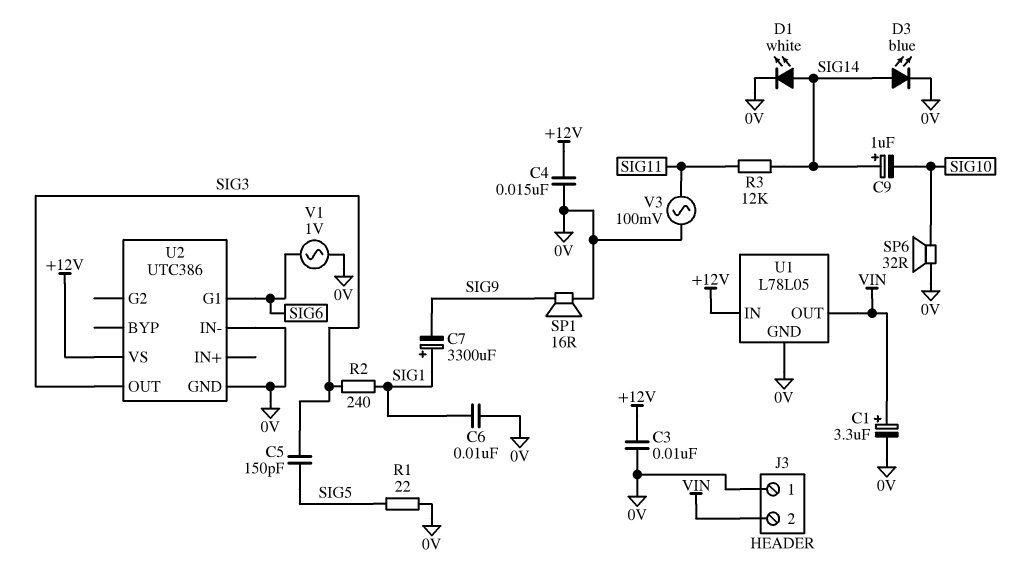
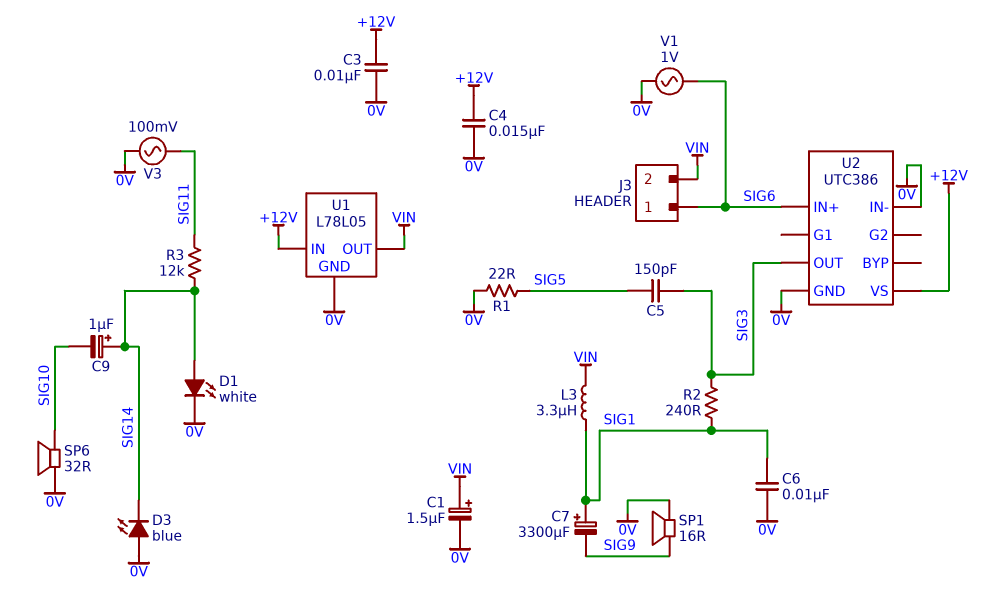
C1: 3.3uF (plus VIN, minus 0V) -> 1.5uF (plus VIN, minus 0V)
D3: LED blue (A SIG14, K 0V) -> LED blue (A 0V, K SIG14)
J3 pin 1: 0V -> SIG6
L3: none -> 3.3uH (SIG1, VIN)
U2 pin G1: SIG6 -> none
U2 pin IN+: none -> SIG6

